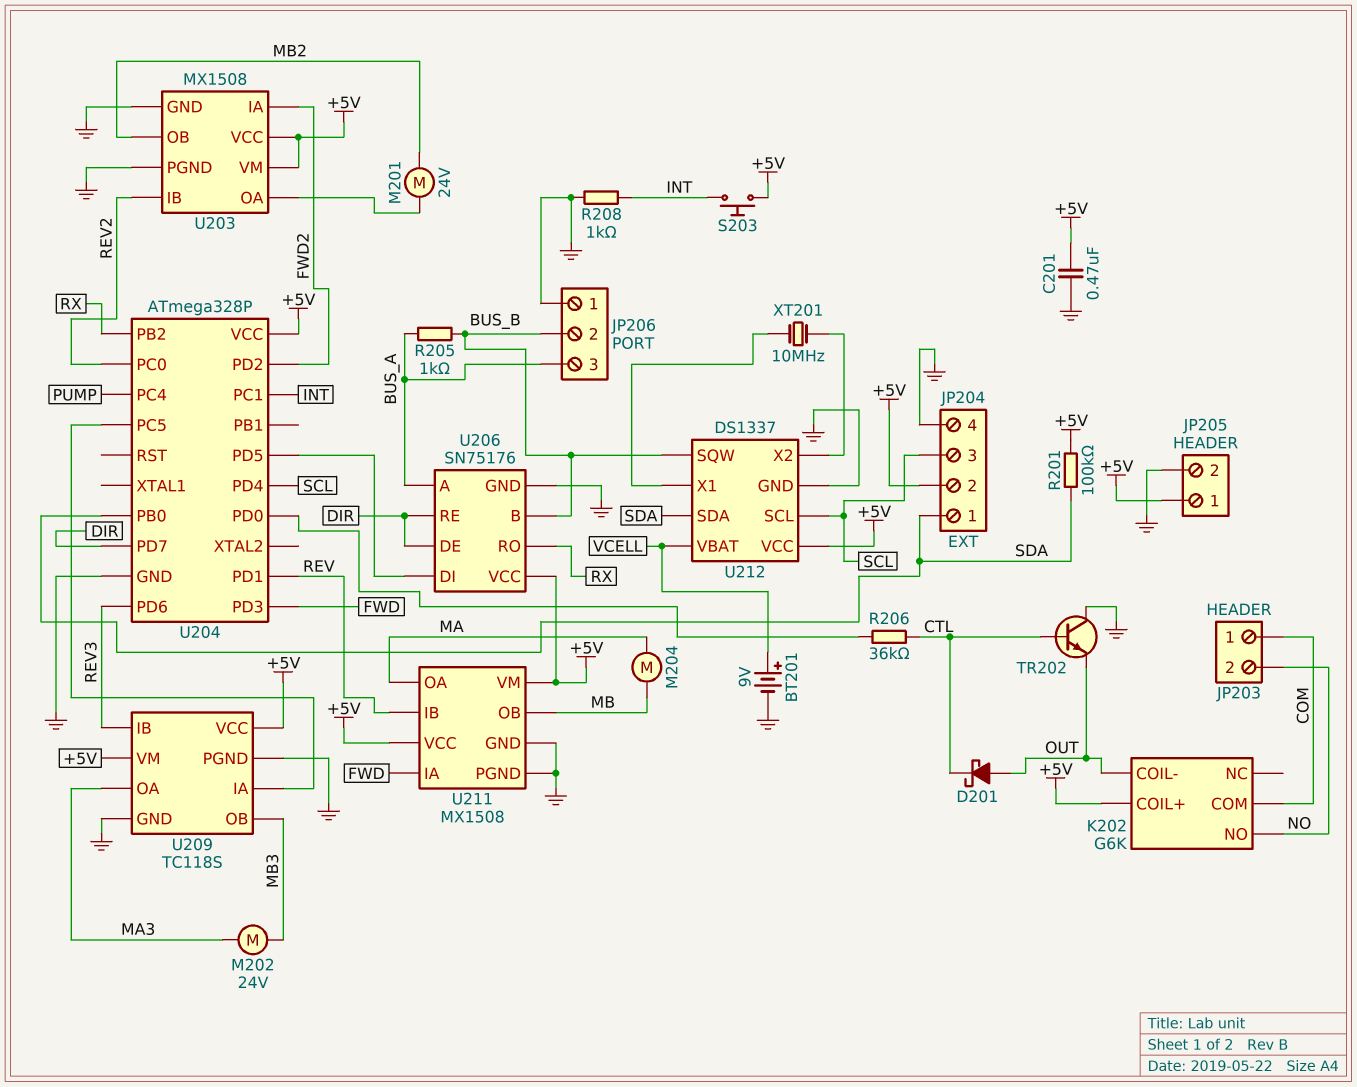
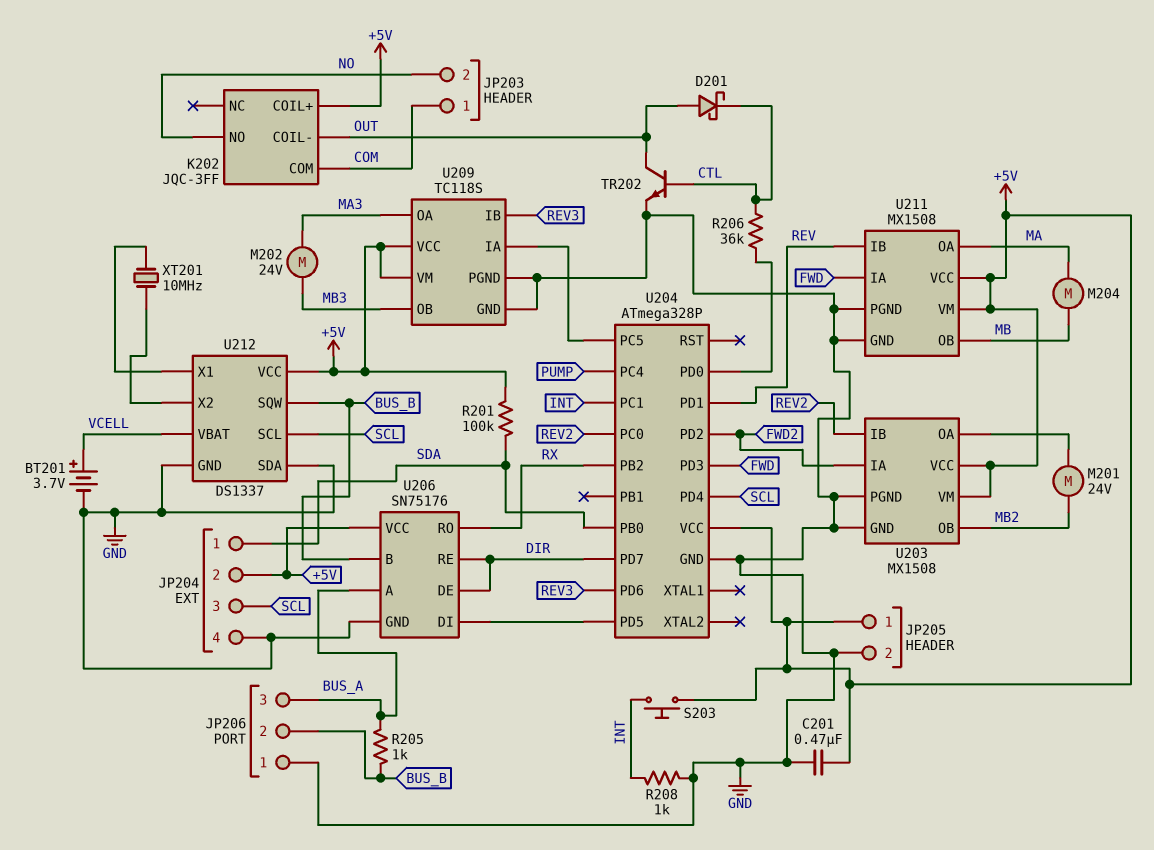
BT201: 9V (plus VCELL, minus GND) -> 3.7V (plus VCELL, minus GND)
K202: G6K -> JQC-3FF
TR202: NPN (B CTL, C GND, E OUT) -> NPN (B CTL, C OUT, E GND)
U212 pin SDA: SDA -> GND

